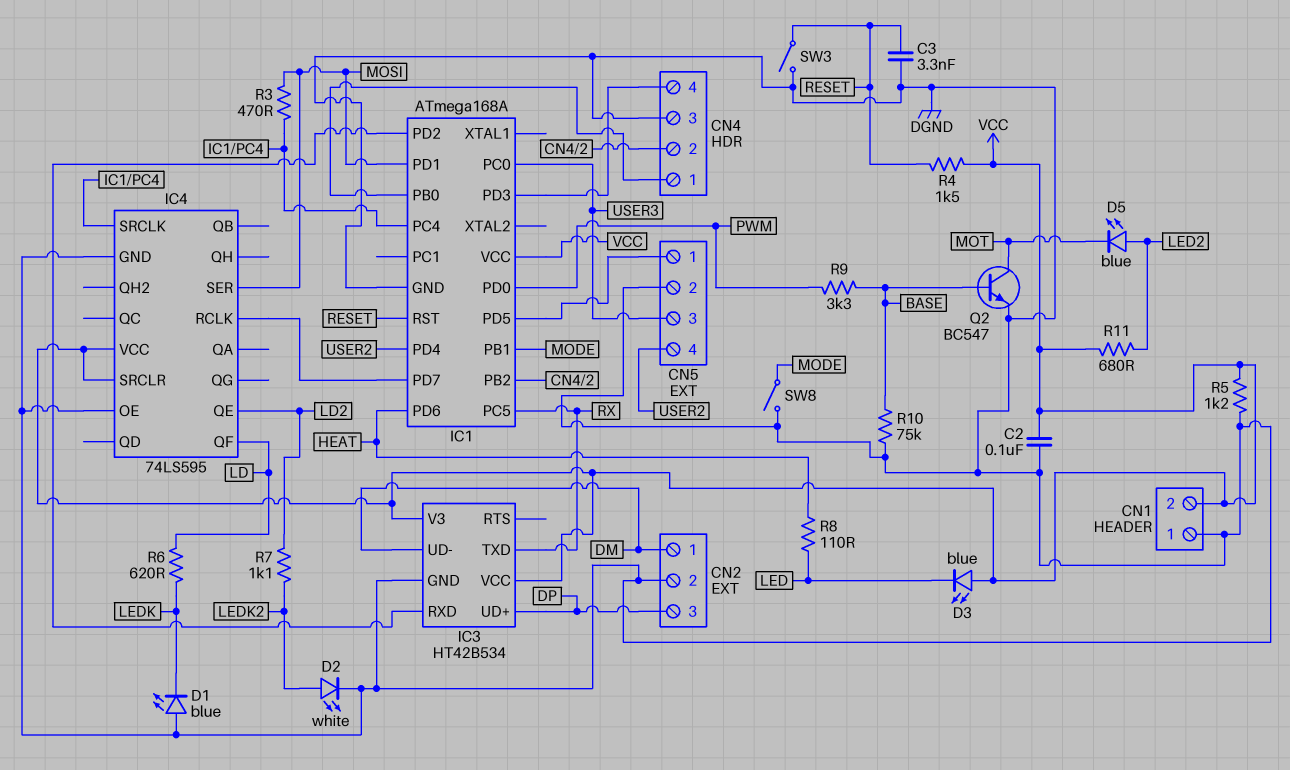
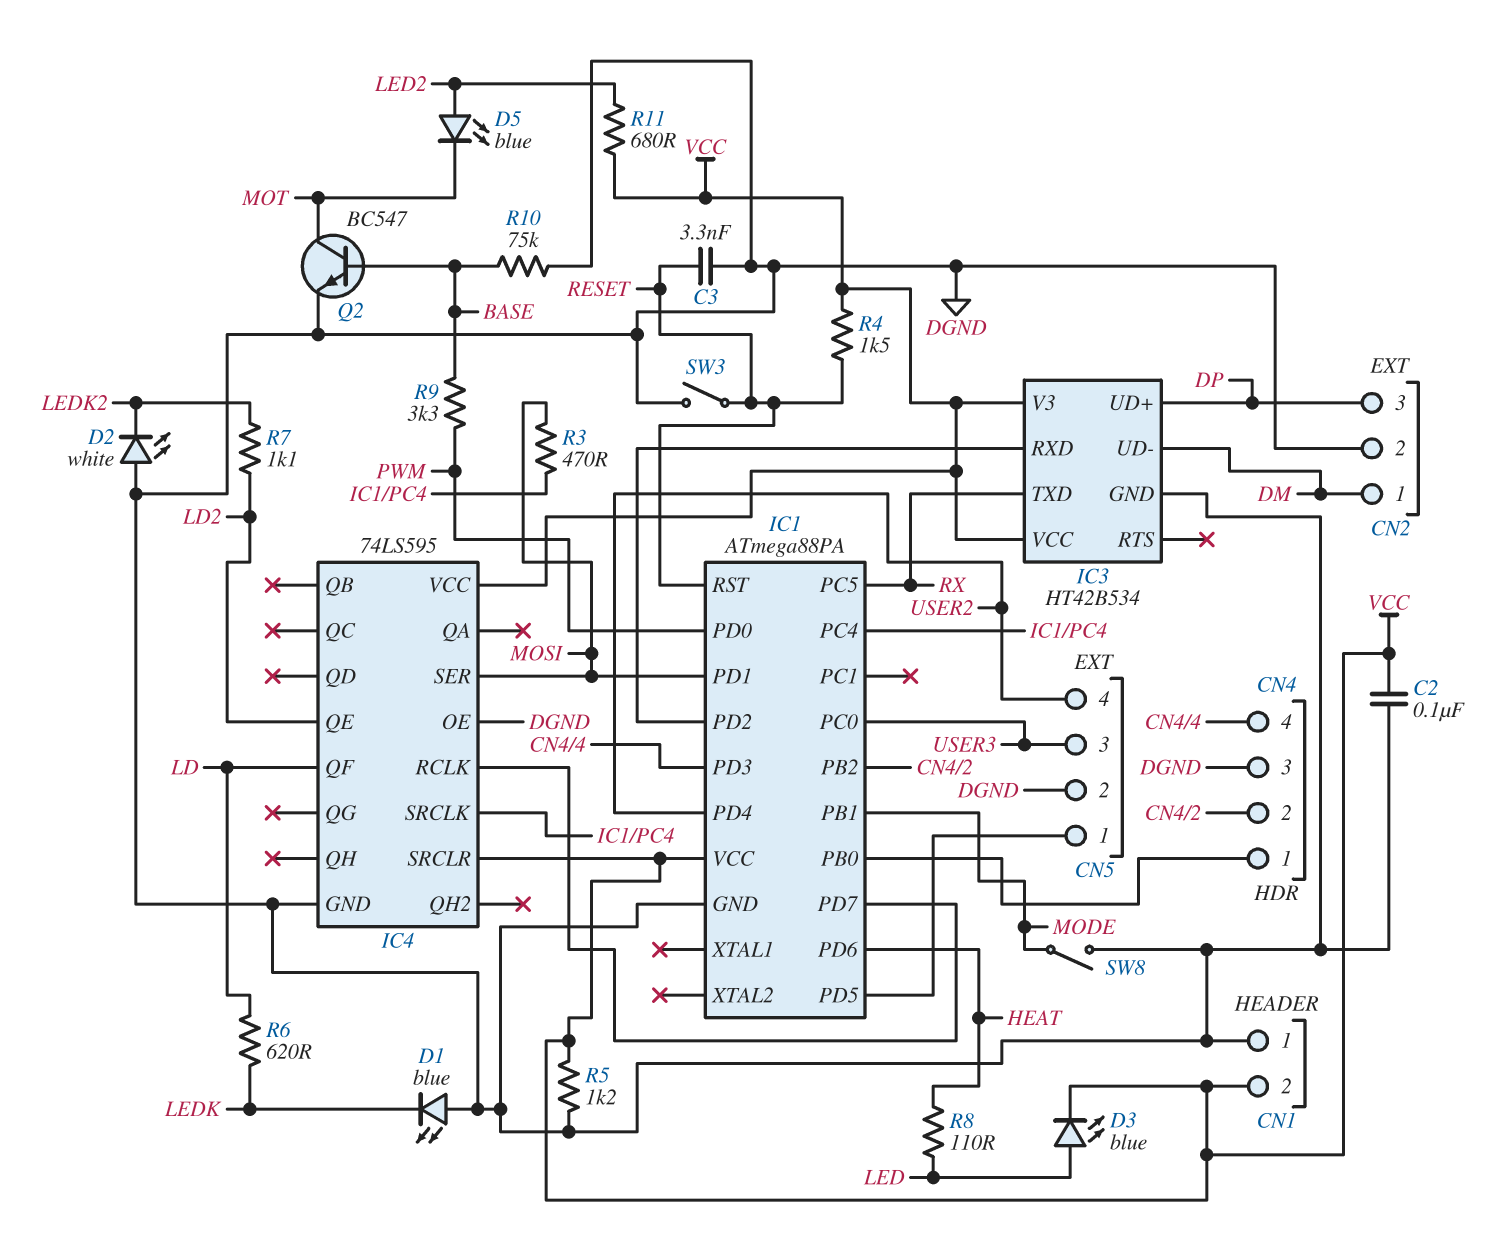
D2: LED white (A LEDK2, K DGND) -> LED white (A DGND, K LEDK2)
D3: LED blue (A VCC, K LED) -> LED blue (A LED, K VCC)
IC1: ATmega168A -> ATmega88PA

